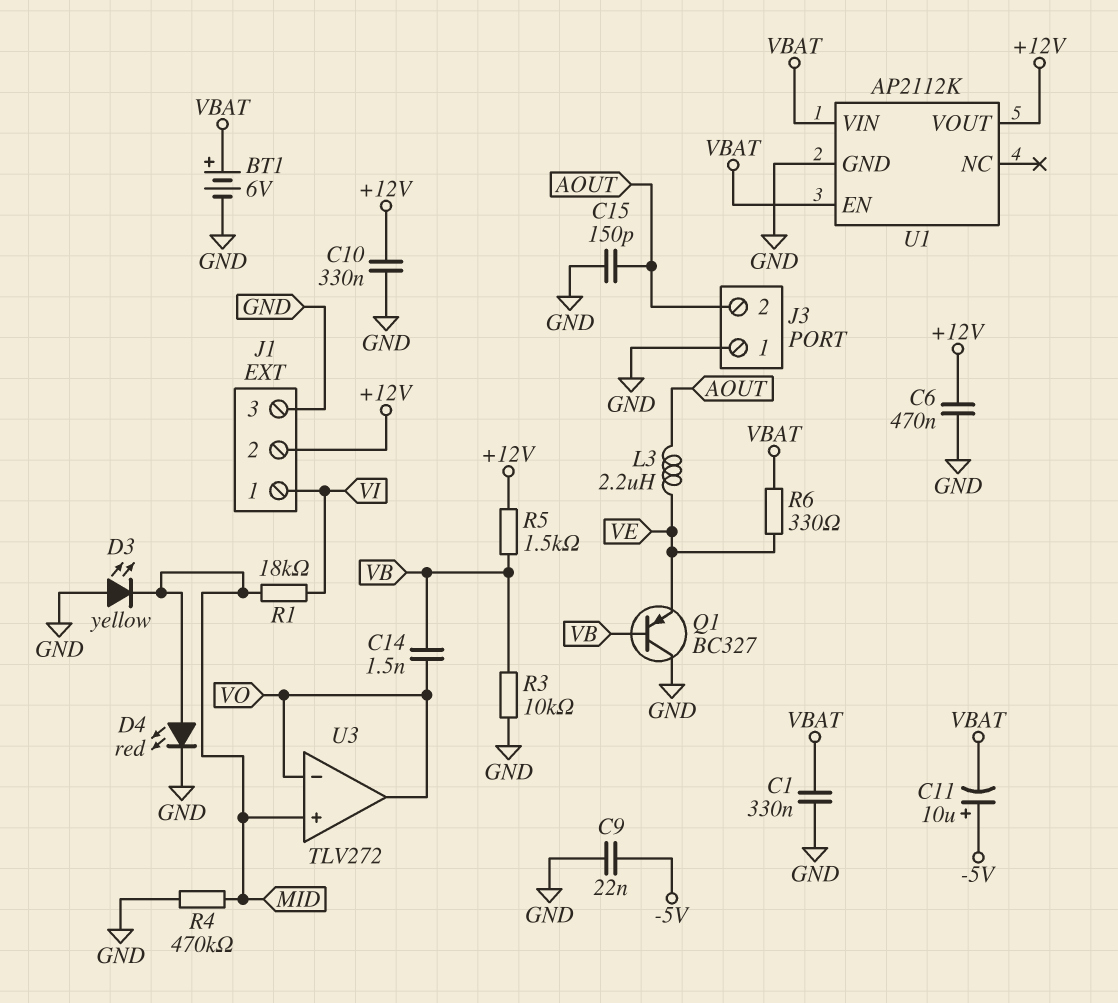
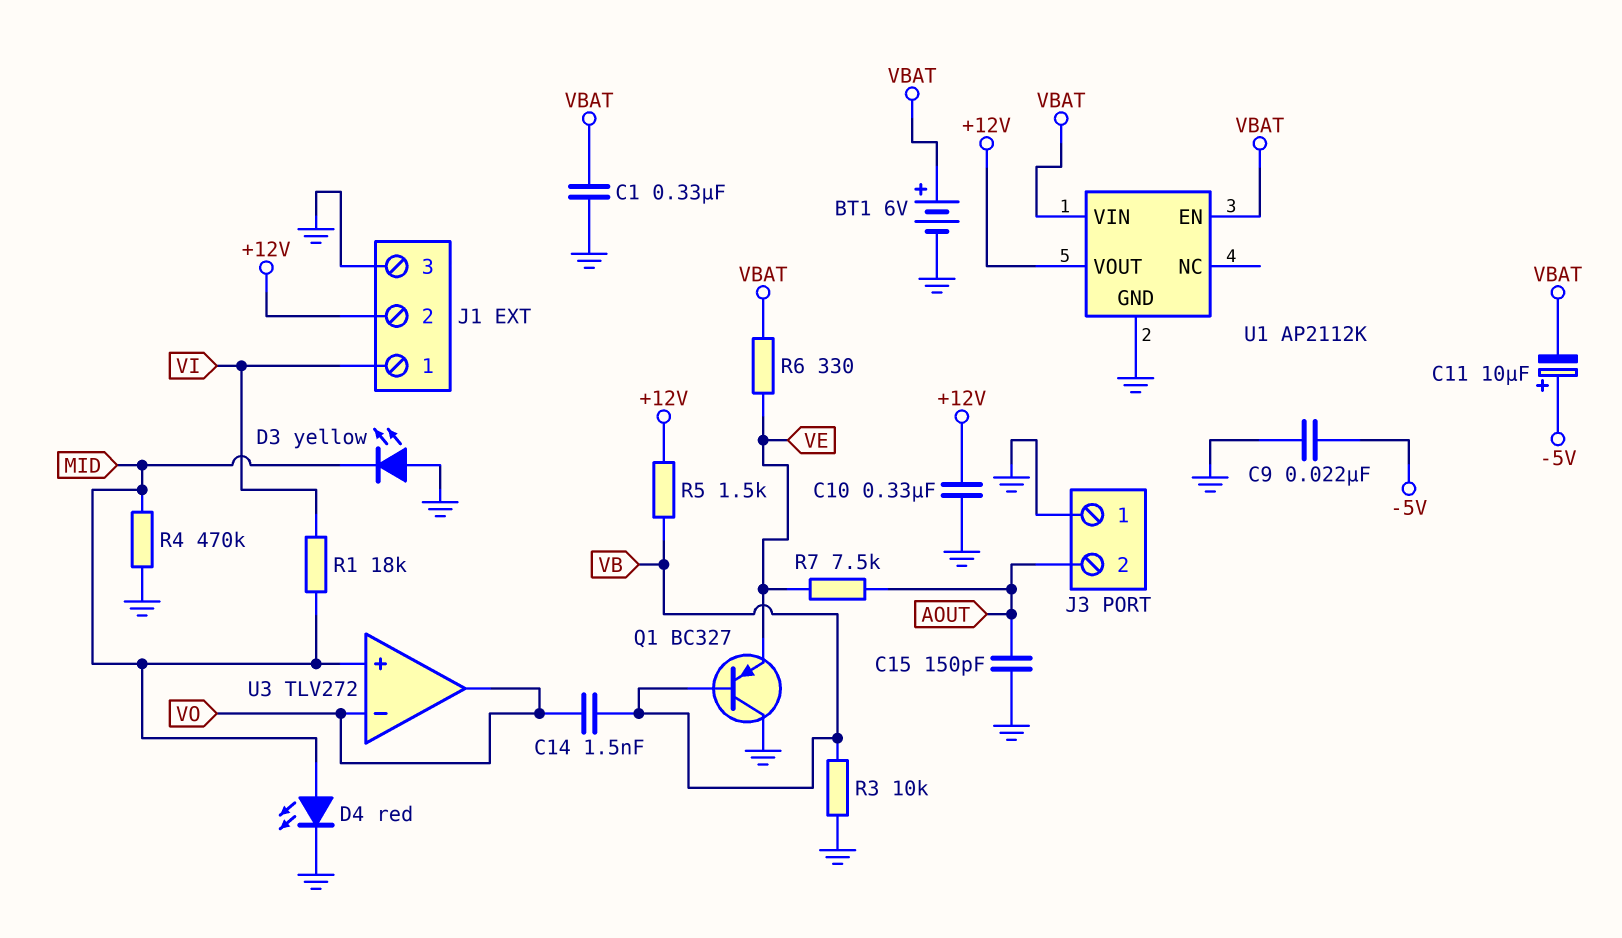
C6: 470nF (+12V, GND) -> none
L3: 2.2uH (AOUT, VE) -> none
R7: none -> 7.5k (AOUT, VE)

